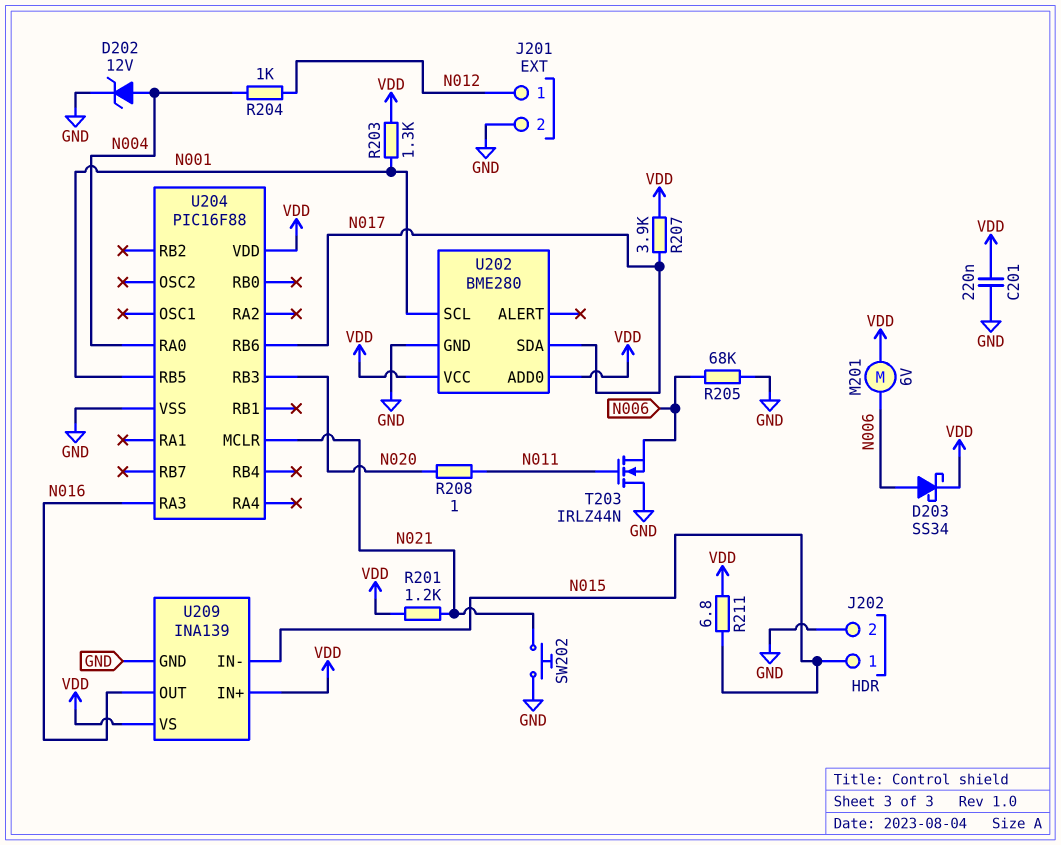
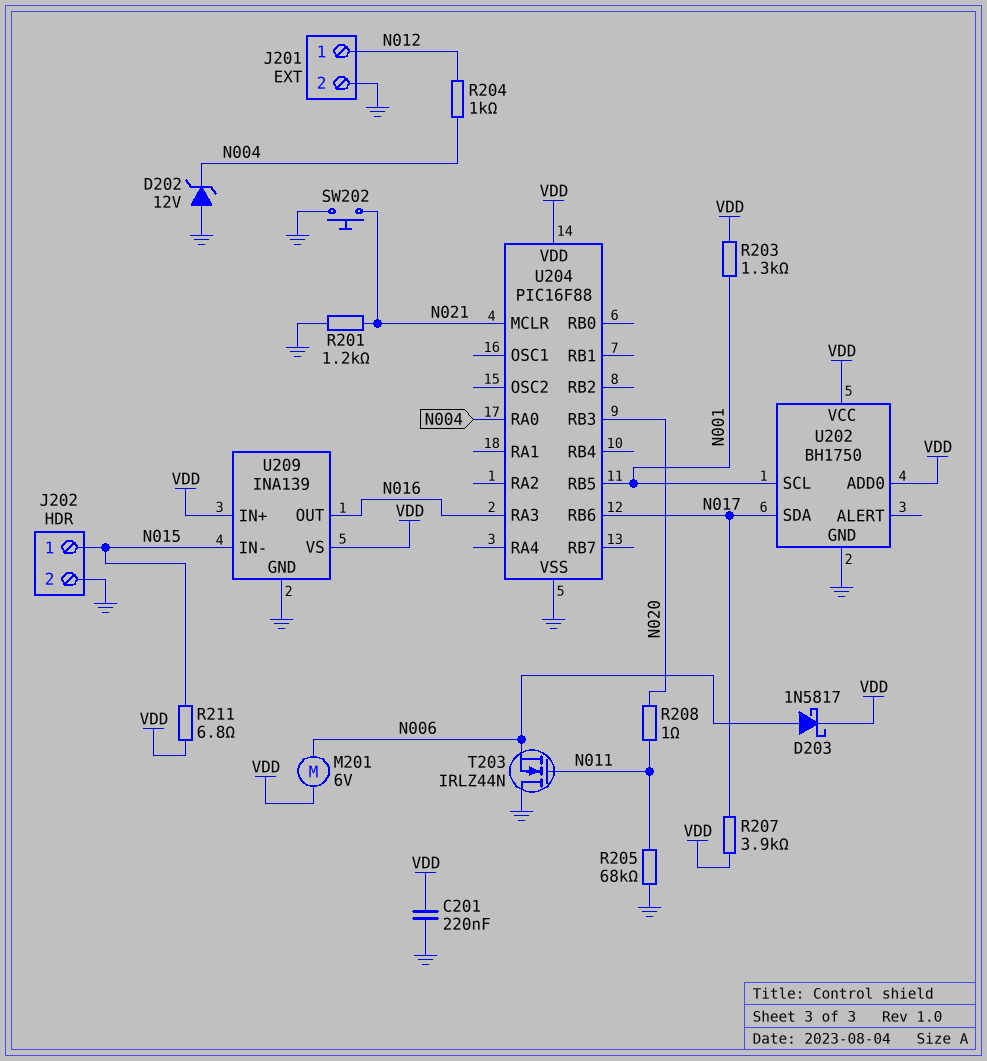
D202: zener 12V (A N004, K GND) -> zener 12V (A GND, K N004)
D203: schottky SS34 (A N006, K VDD) -> schottky 1N5817 (A N006, K VDD)
R201: 1.2k (N021, VDD) -> 1.2k (GND, N021)
R205: 68k (GND, N006) -> 68k (GND, N011)
U202: BME280 -> BH1750

